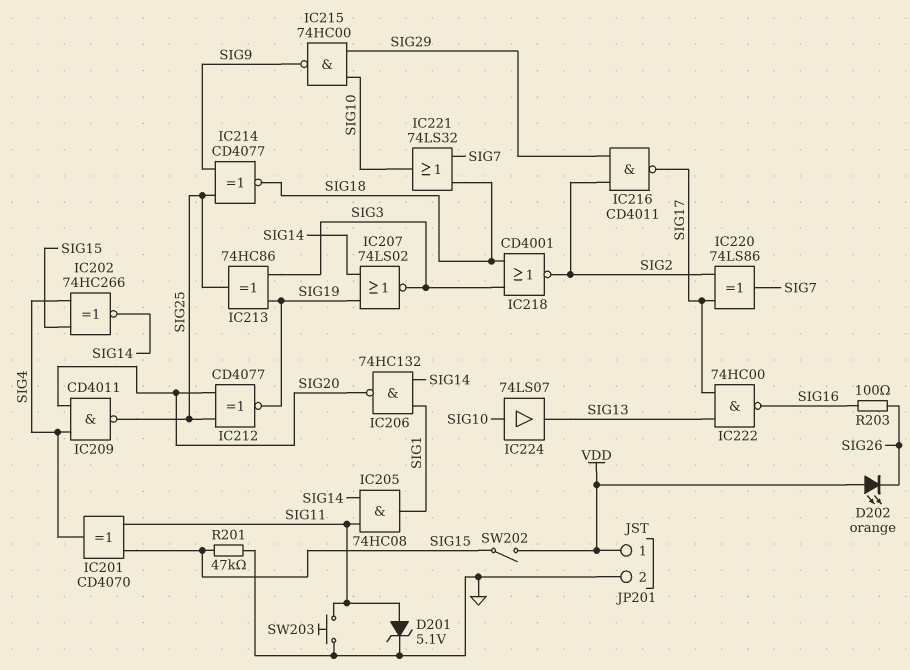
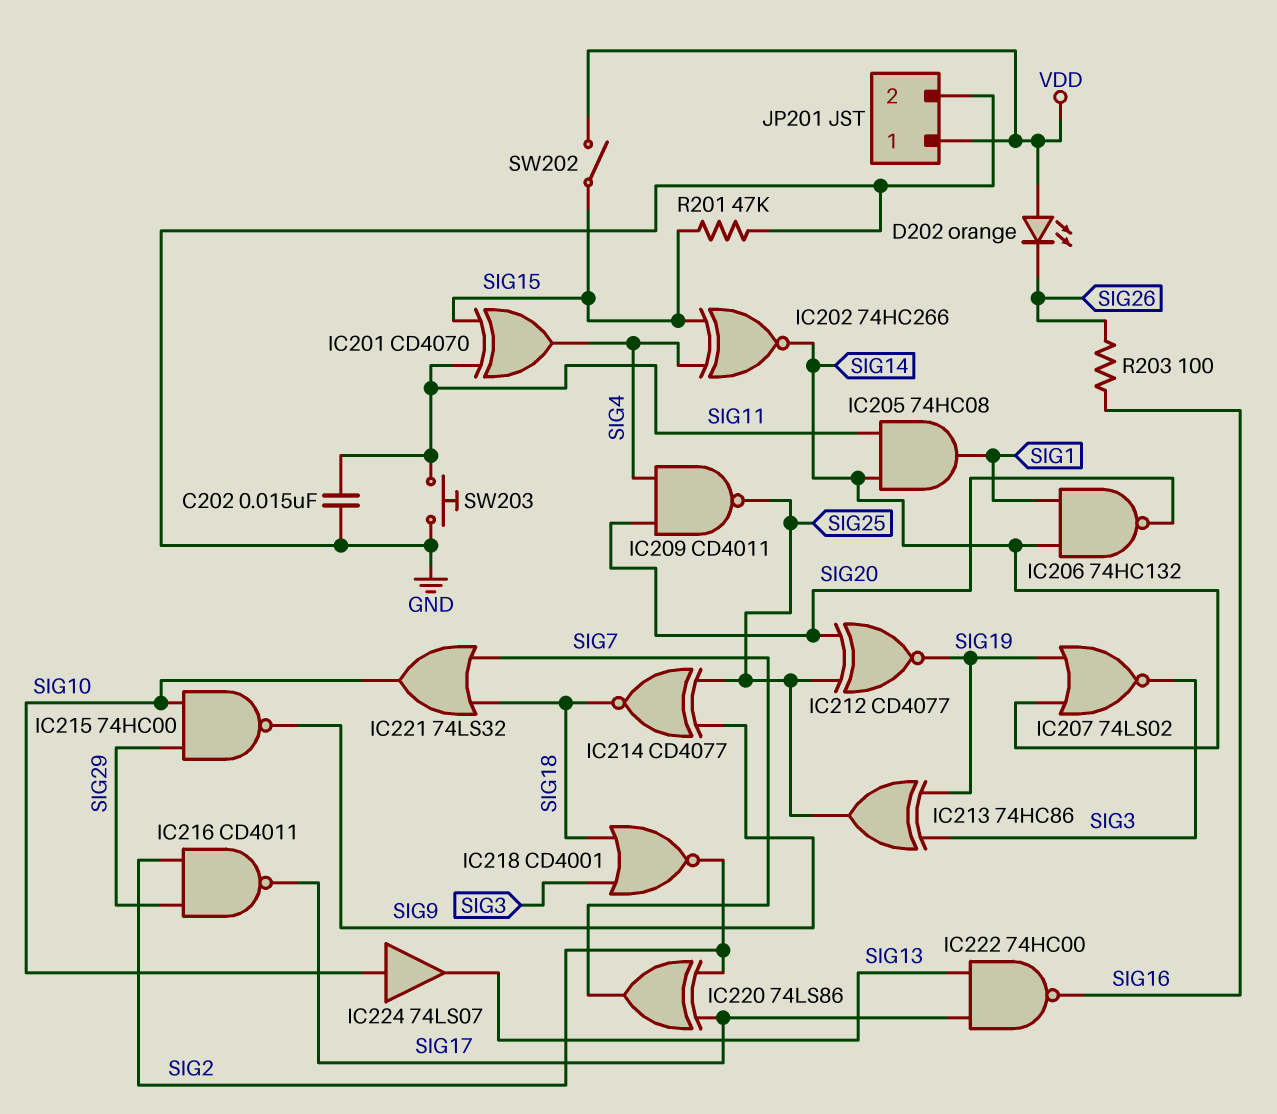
C202: none -> 15nF (GND, SIG11)
D201: zener 5.1V (A SIG11, K GND) -> none

